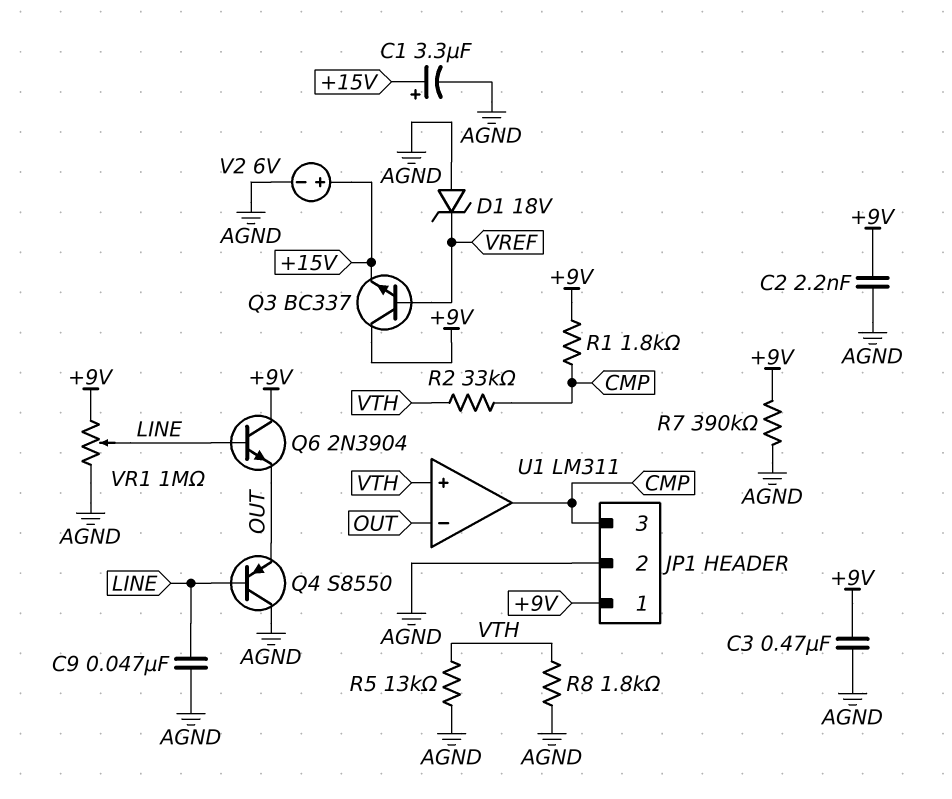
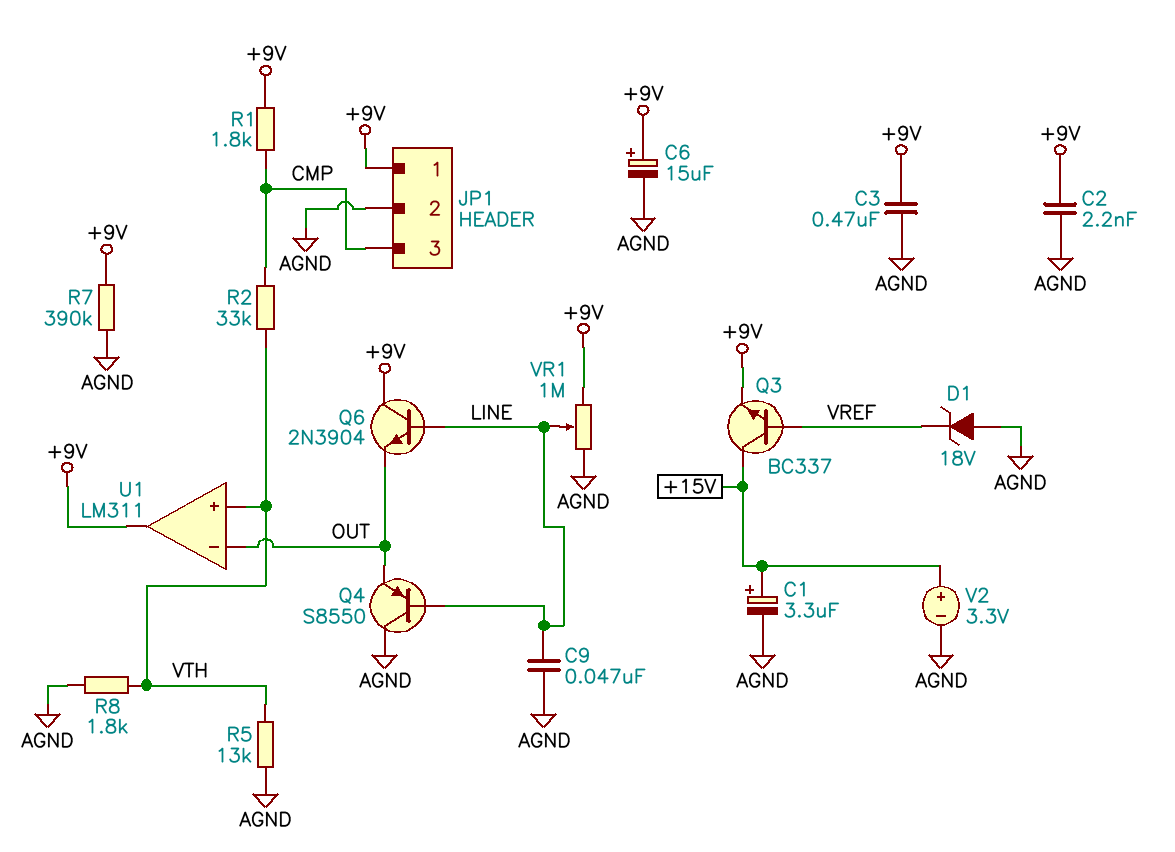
C6: none -> 15uF (plus +9V, minus AGND)
Q3: NPN BC337 (B VREF, C +9V, E +15V) -> NPN BC337 (B VREF, C +15V, E +9V)
U1 pin out: CMP -> +9V
V2: 6V (plus +15V, minus AGND) -> 3.3V (plus +15V, minus AGND)

